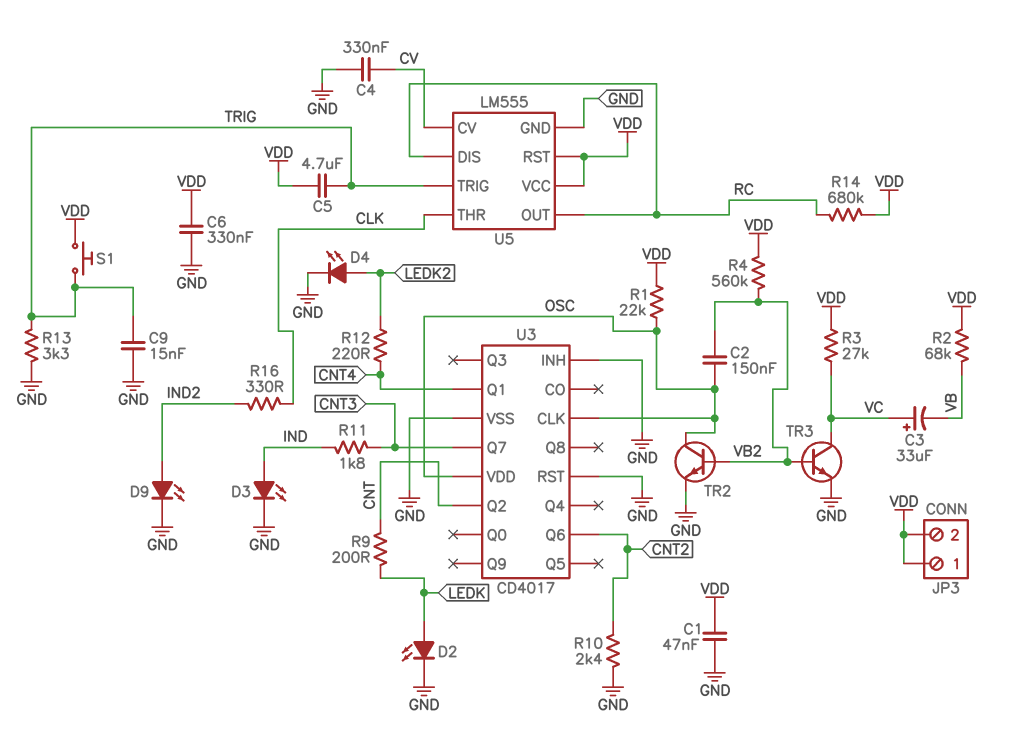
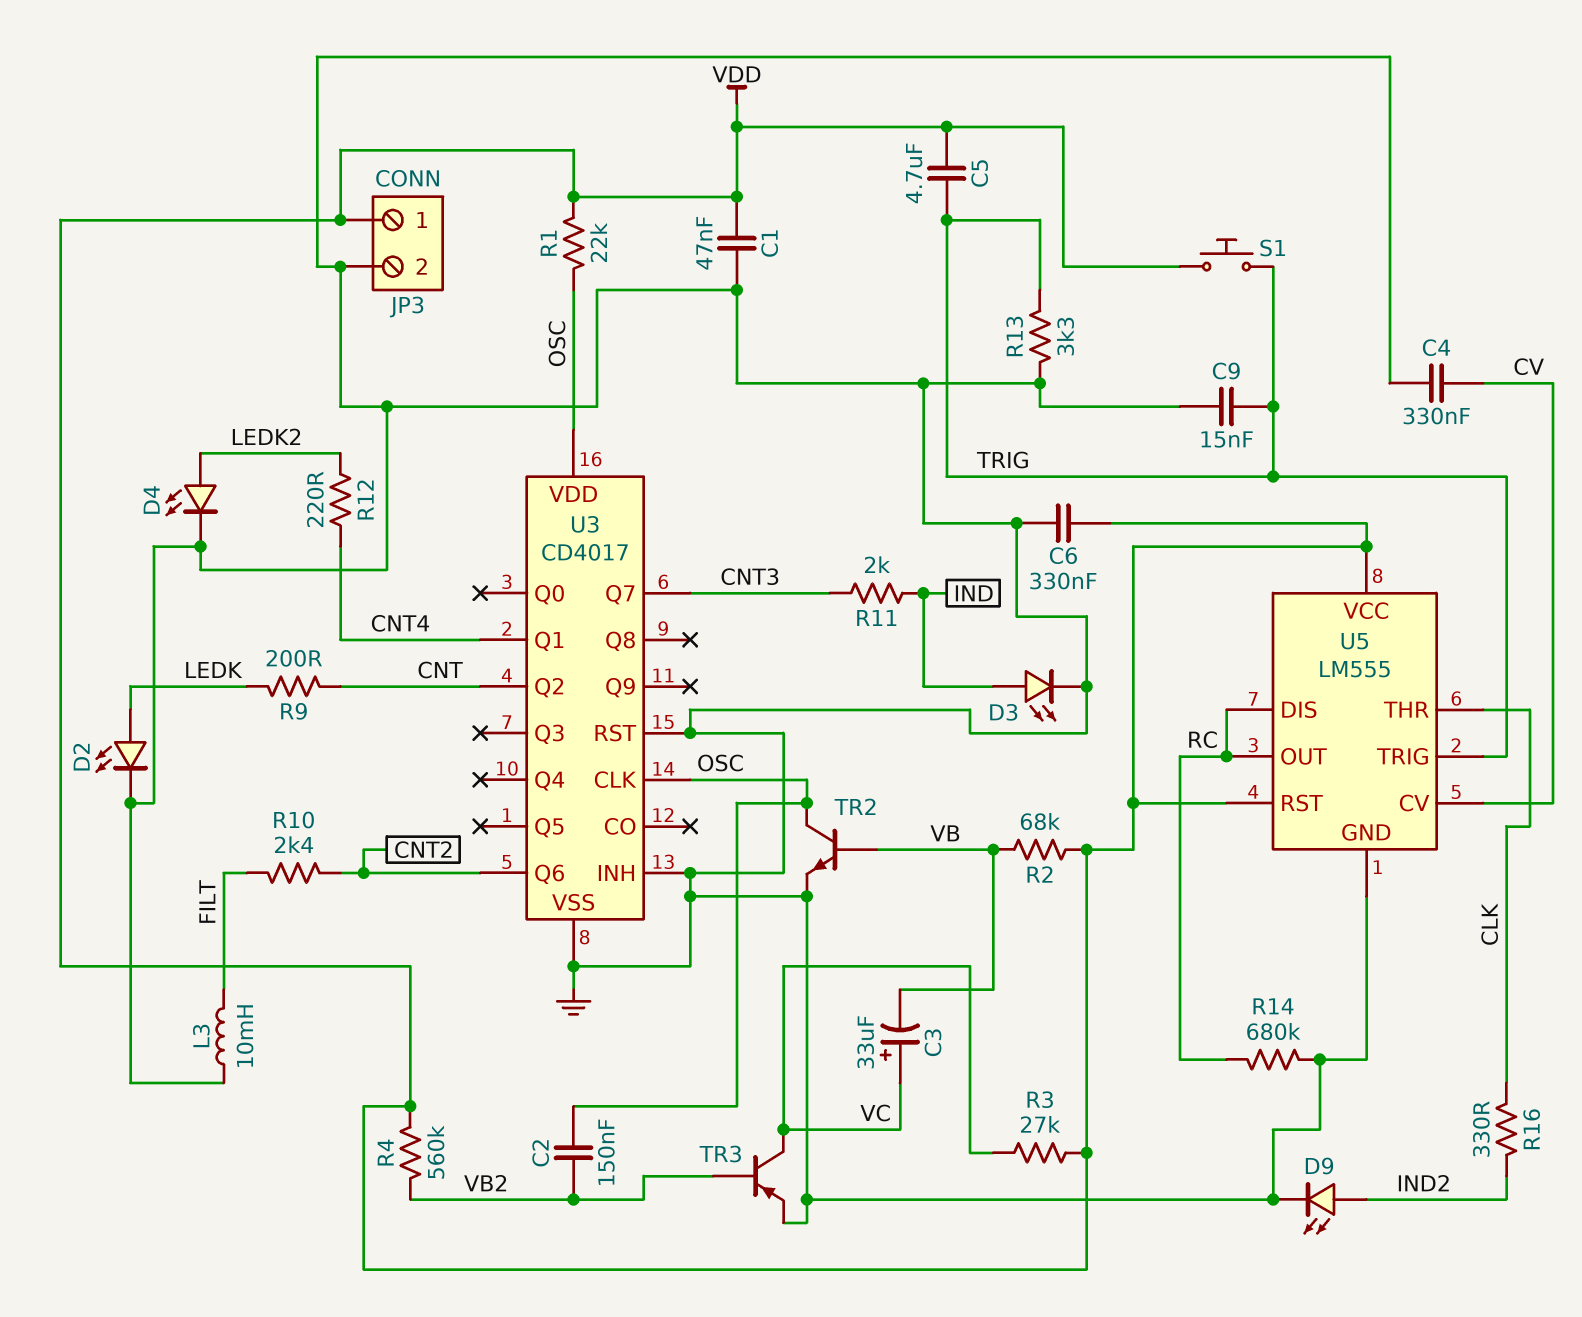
JP3 pin 2: VDD -> GND
L3: none -> 10mH (FILT, GND)
R10: 2.4k (CNT2, GND) -> 2.4k (CNT2, FILT)
R11: 1.8k (CNT3, IND) -> 2k (CNT3, IND)
R14: 680k (RC, VDD) -> 680k (GND, RC)
TR2: NPN (B VB2, C OSC, E GND) -> NPN (B VB, C OSC, E GND)
TR3: NPN (B VB2, C VC, E GND) -> PNP (B VB2, C VC, E GND)

